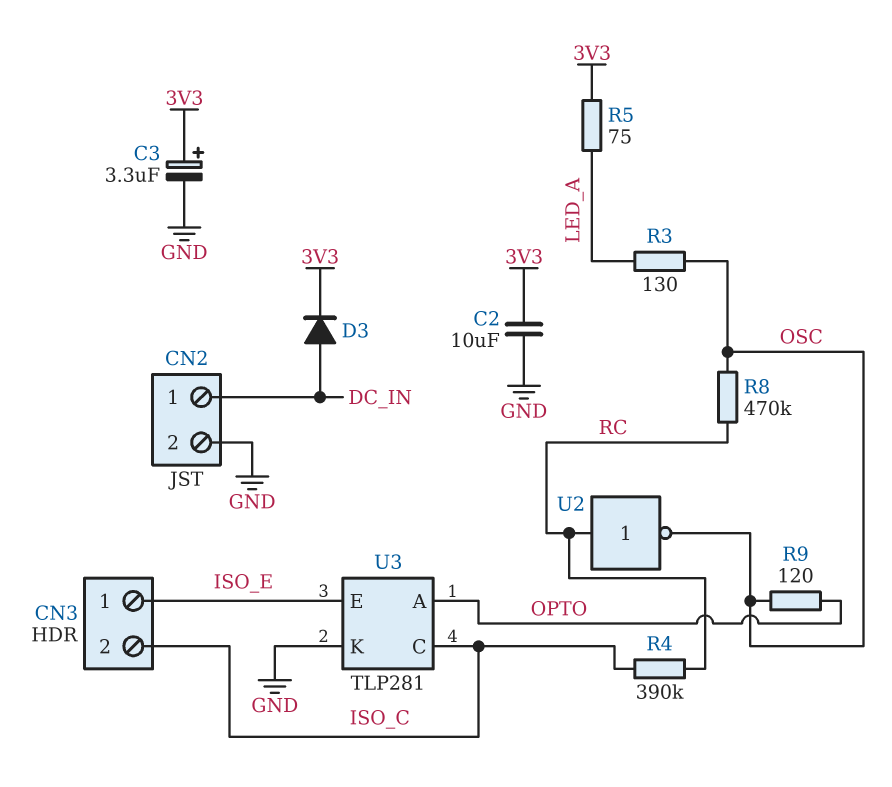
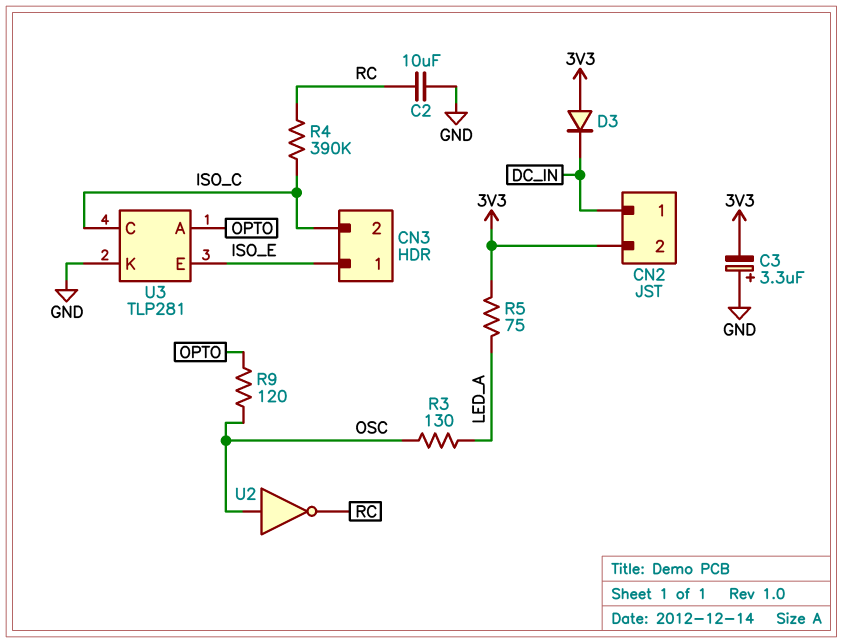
C2: 10uF (3V3, GND) -> 10uF (GND, RC)
C3: 3.3uF (plus 3V3, minus GND) -> 3.3uF (plus GND, minus 3V3)
CN2 pin 2: GND -> 3V3
D3: diode (A DC_IN, K 3V3) -> diode (A 3V3, K DC_IN)
R8: 470k (OSC, RC) -> none
U2: NOT (in RC, out OSC) -> NOT (in OSC, out RC)

